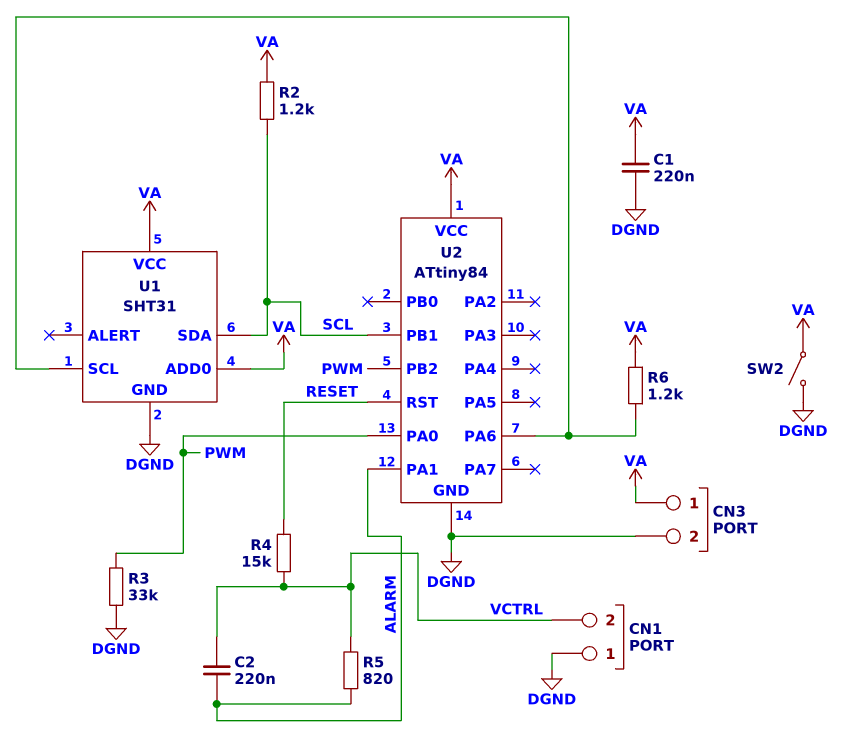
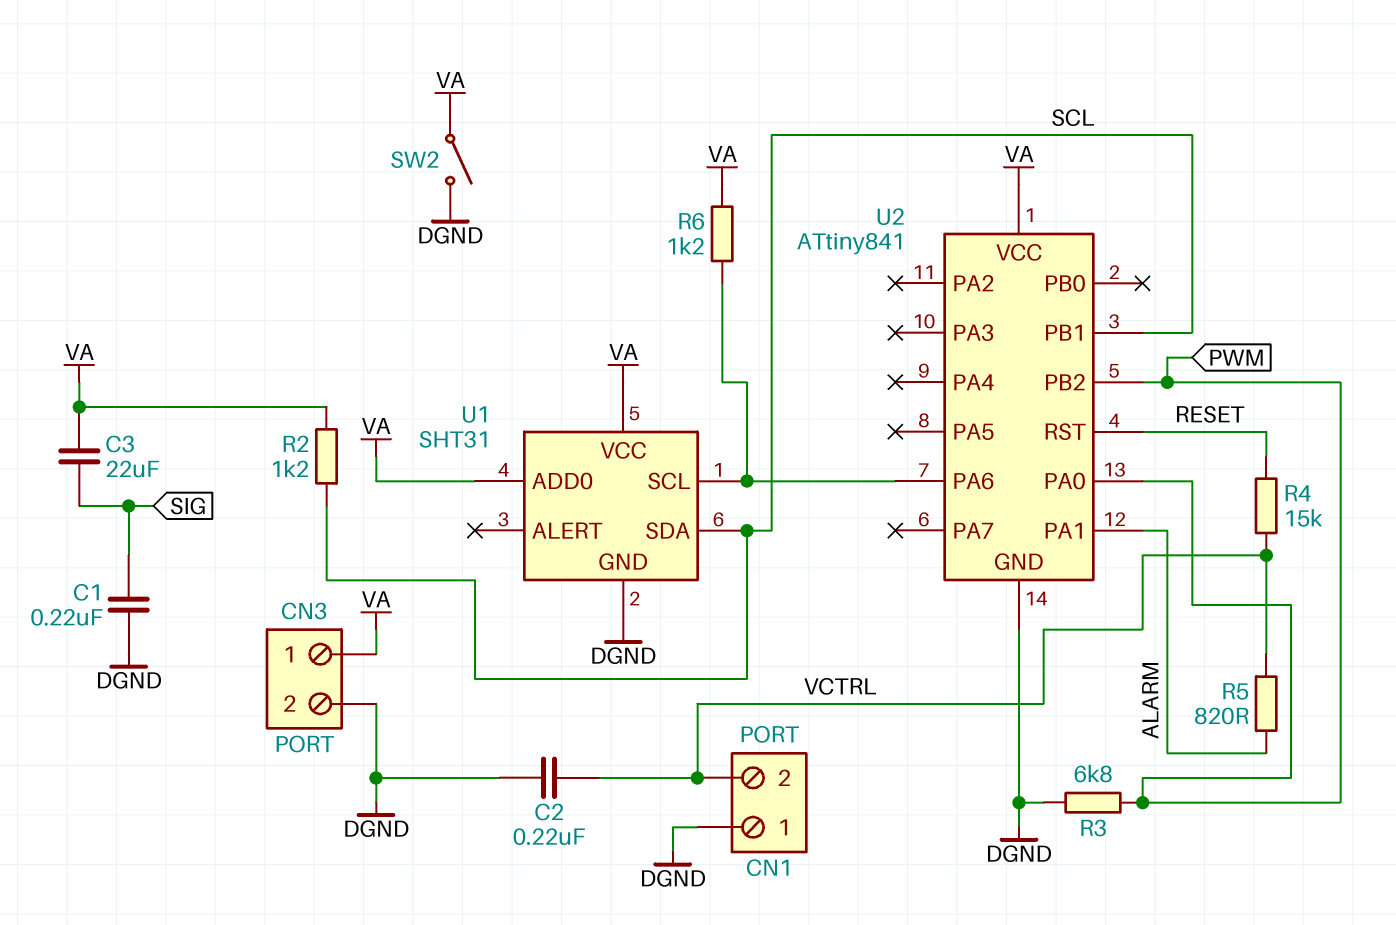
C1: 220nF (DGND, VA) -> 220nF (DGND, SIG)
C2: 220nF (ALARM, VCTRL) -> 220nF (DGND, VCTRL)
C3: none -> 22uF (SIG, VA)
R3: 33k (DGND, PWM) -> 6.8k (DGND, PWM)
U2: ATtiny84 -> ATtiny841

